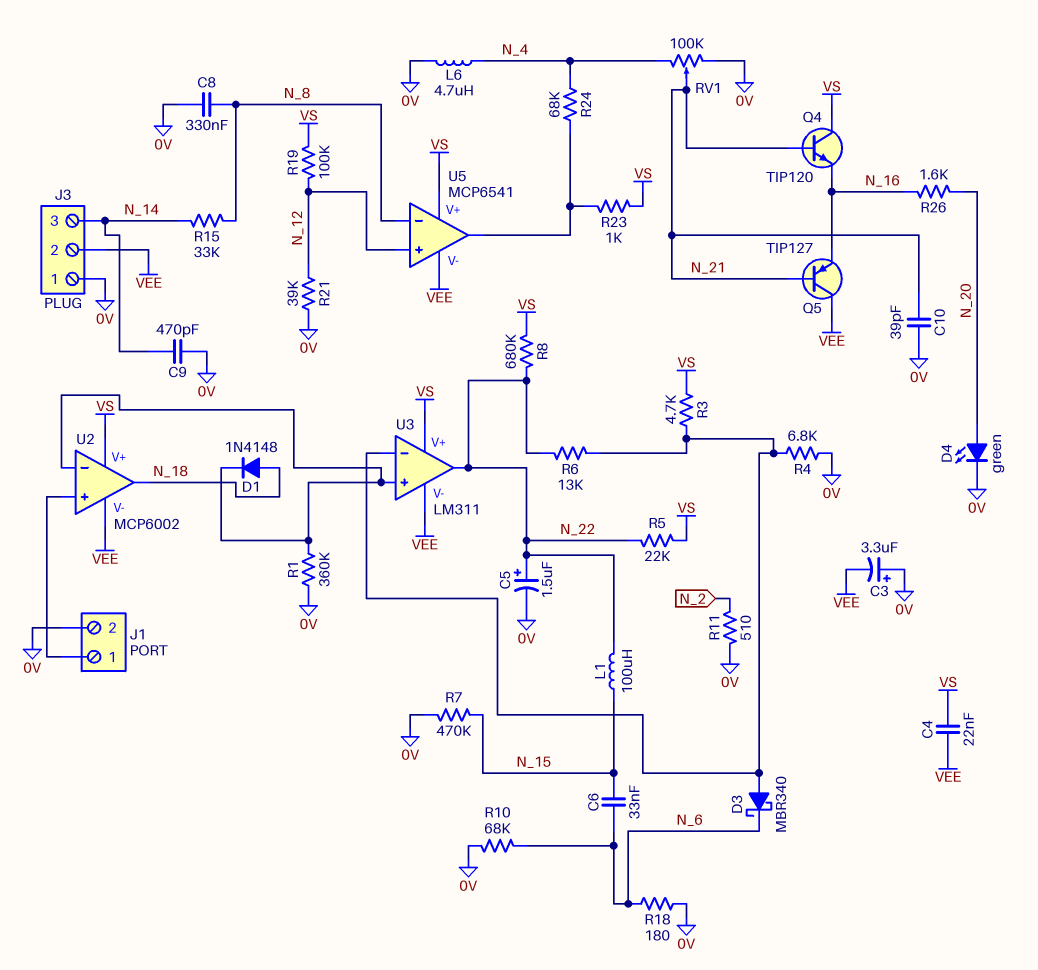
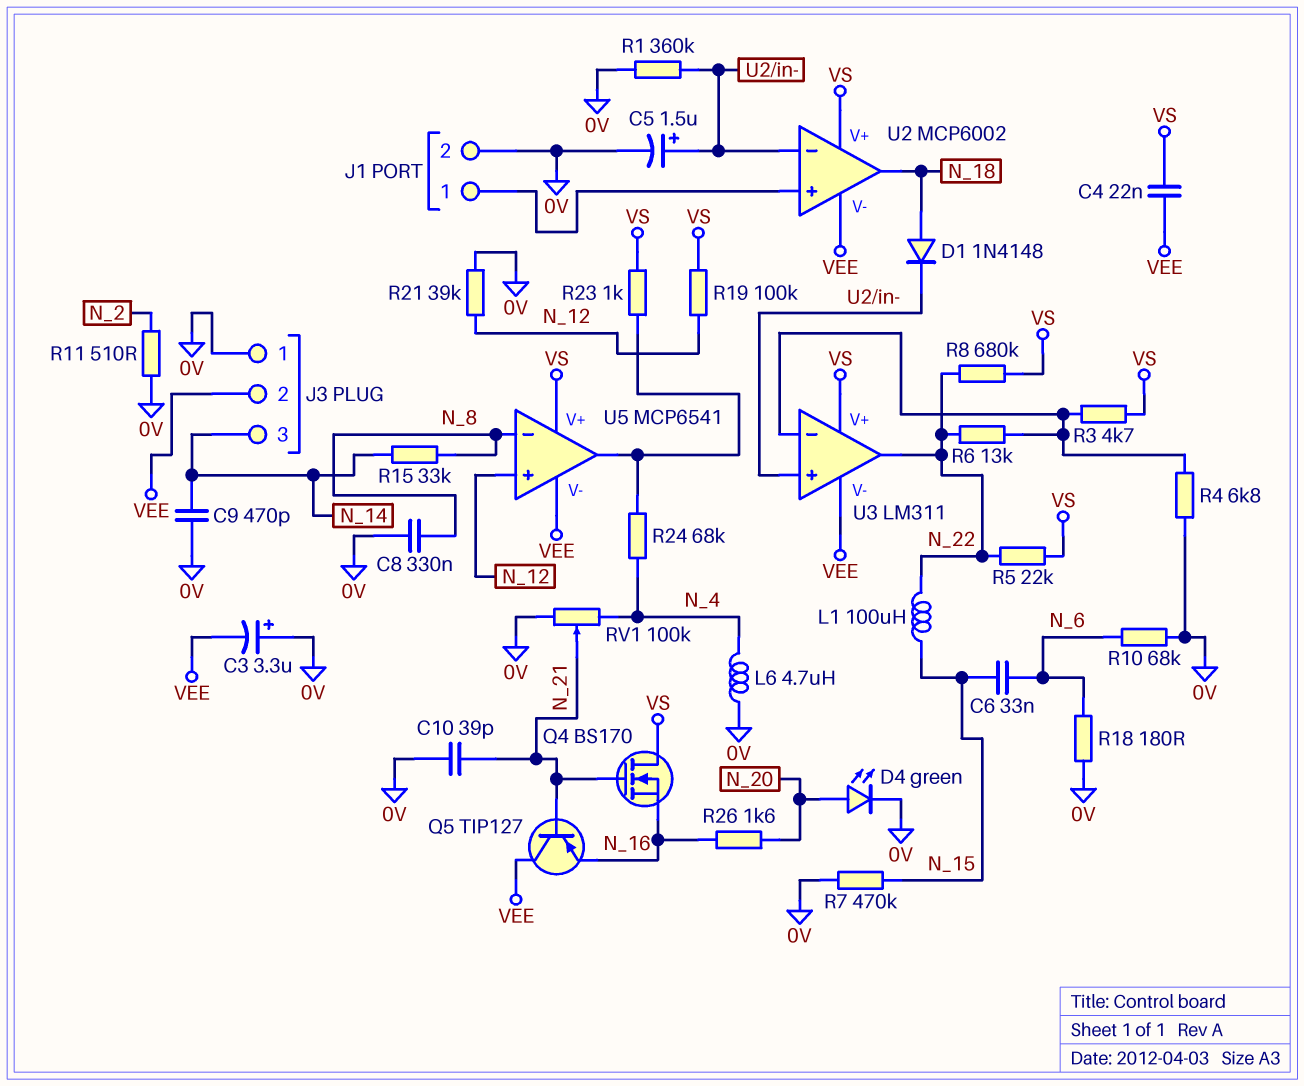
C5: 1.5uF (plus N_22, minus 0V) -> 1.5uF (plus U2/in-, minus 0V)
D3: schottky MBR340 (A U3/in-, K N_6) -> none
Q4: NPN TIP120 (B N_21, C VS, E N_16) -> NMOS BS170 (G N_21, D VS, S N_16)

